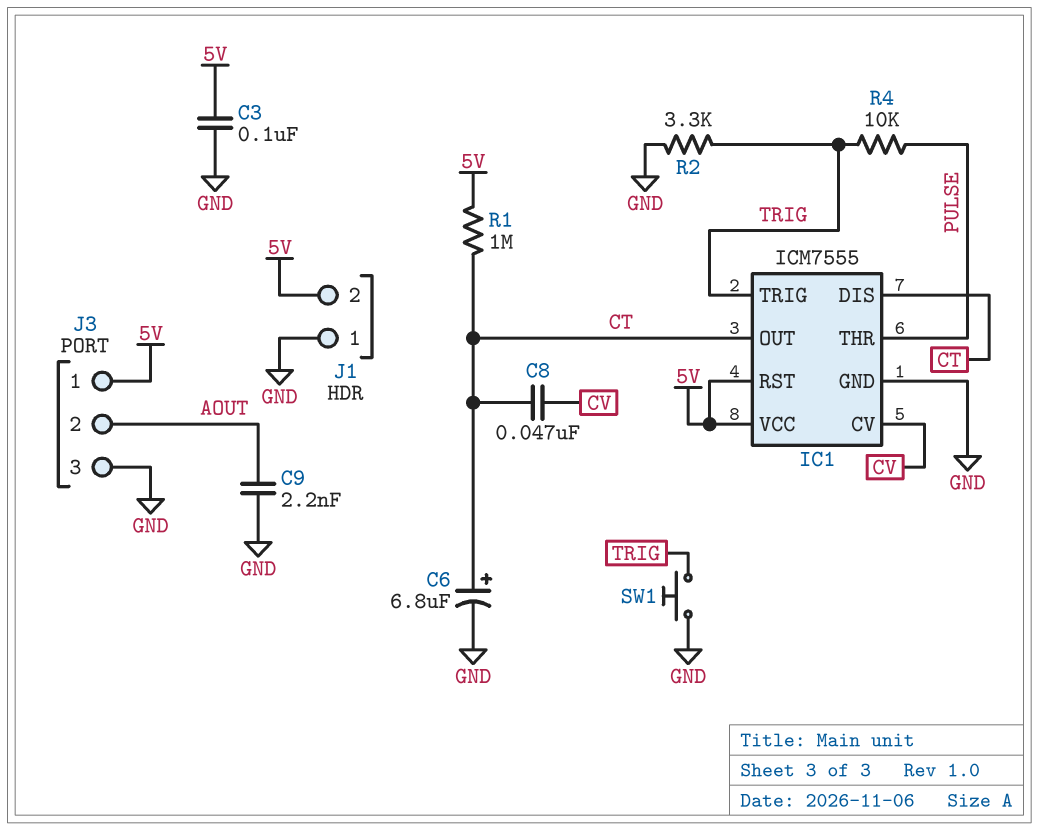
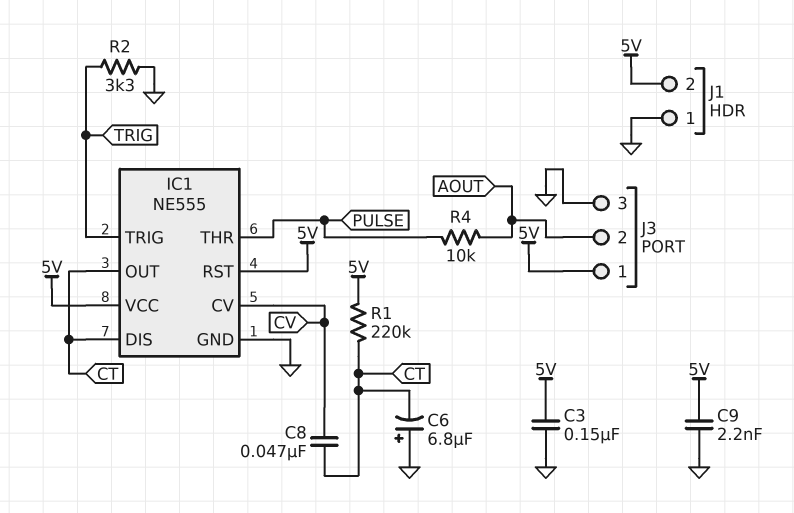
C3: 100nF (5V, GND) -> 150nF (5V, GND)
C6: 6.8uF (plus CT, minus GND) -> 6.8uF (plus GND, minus CT)
C9: 2.2nF (AOUT, GND) -> 2.2nF (5V, GND)
IC1: ICM7555 -> NE555
R1: 1M (5V, CT) -> 220k (5V, CT)
R4: 10k (PULSE, TRIG) -> 10k (AOUT, PULSE)
SW1: button (GND, TRIG) -> none

